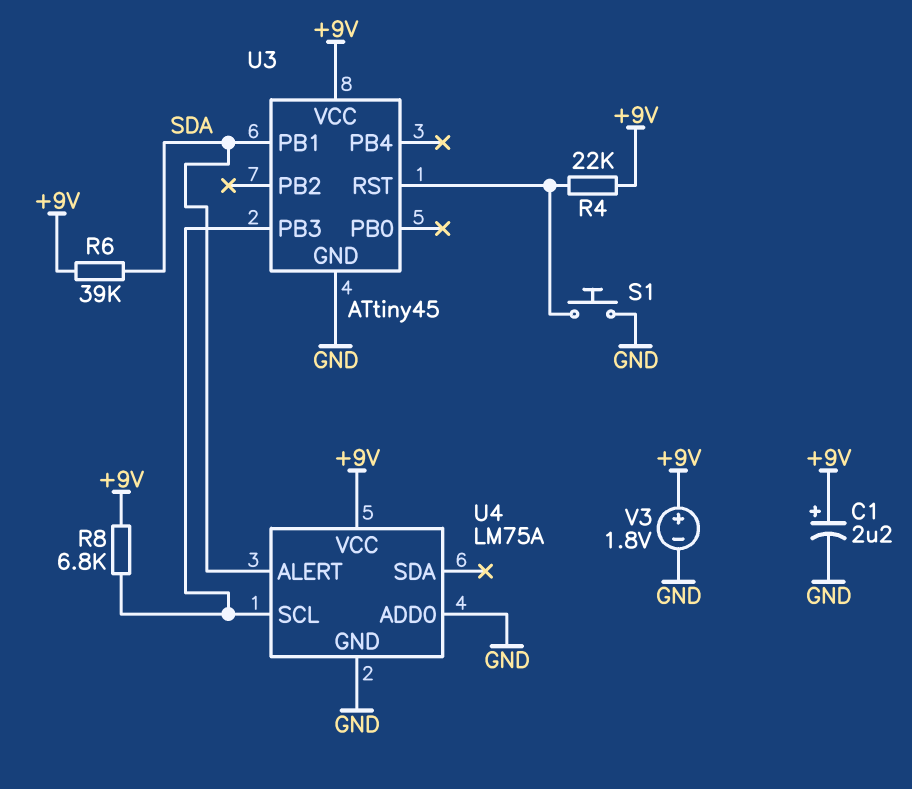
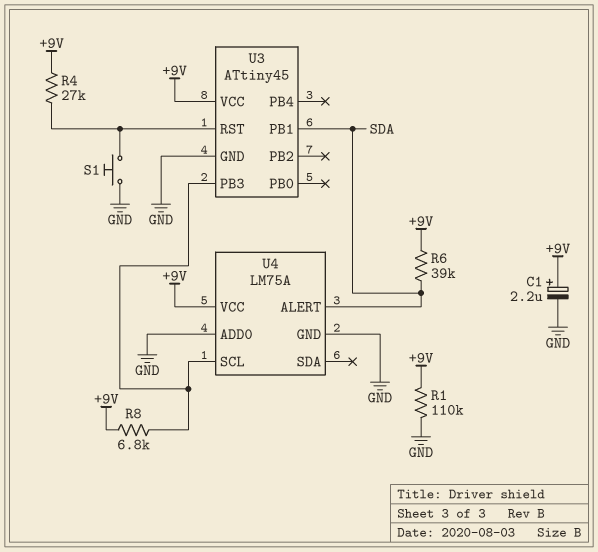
R1: none -> 110k (+9V, GND)
R4: 22k (+9V, U3/RST) -> 27k (+9V, U3/RST)
V3: 1.8V (plus +9V, minus GND) -> none

